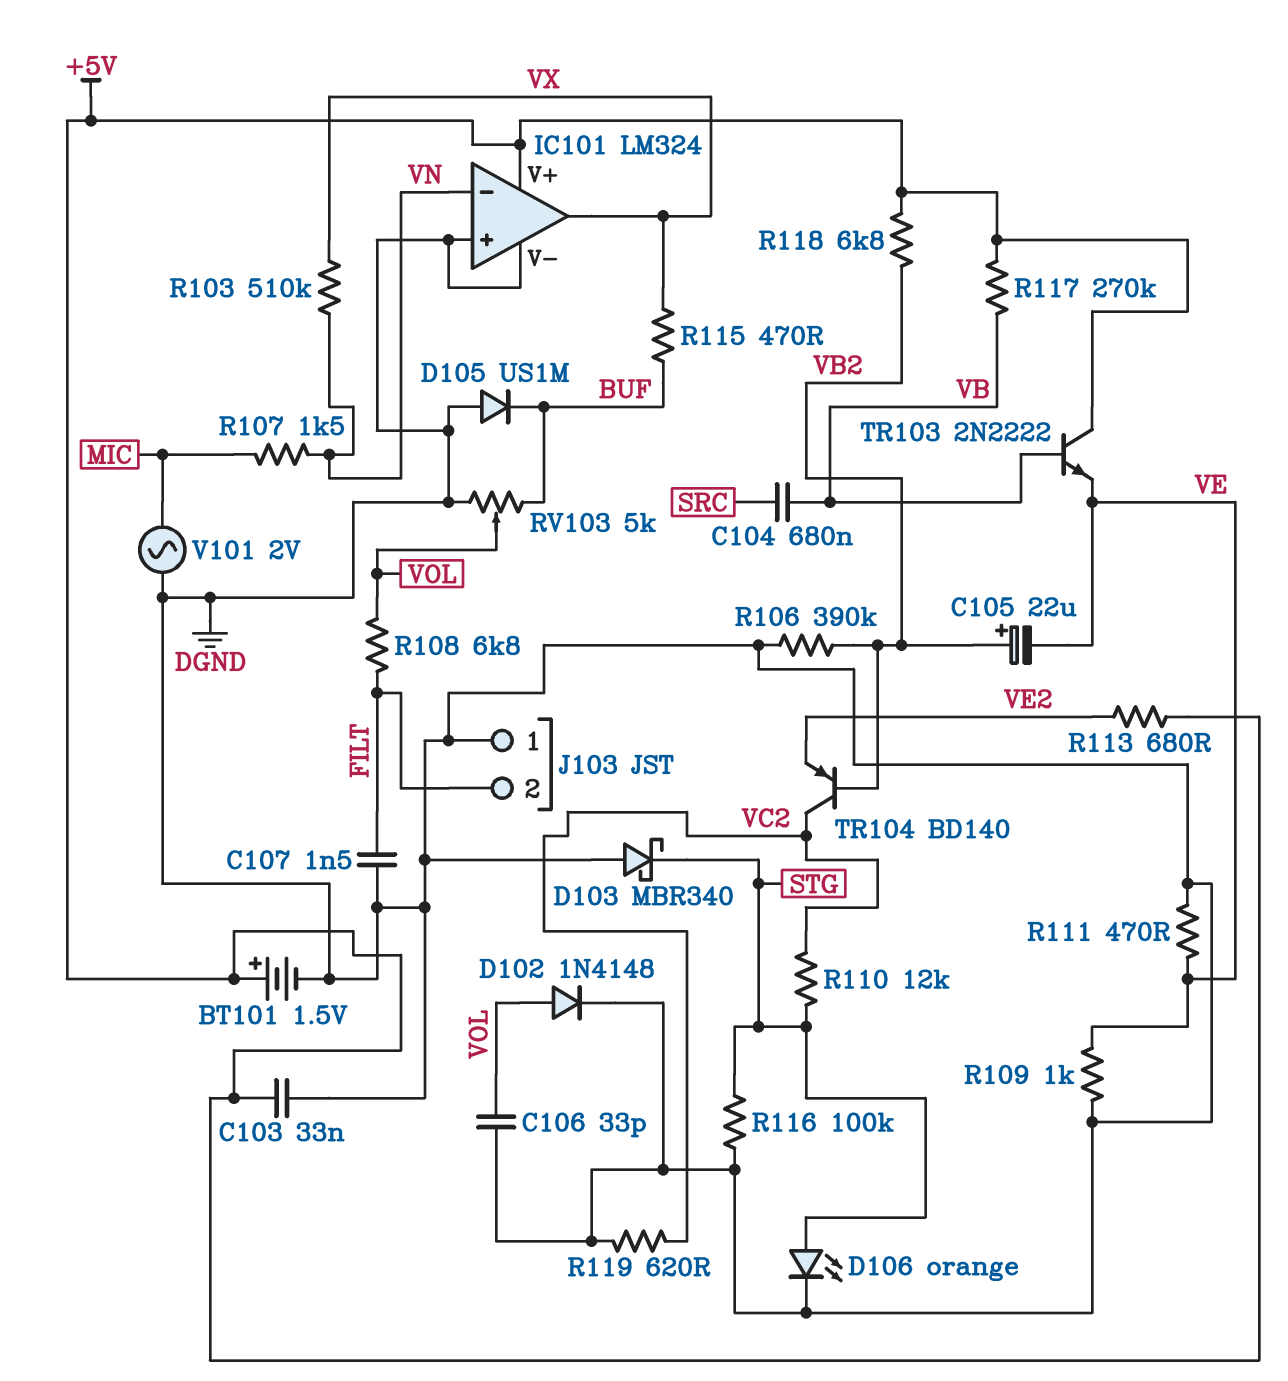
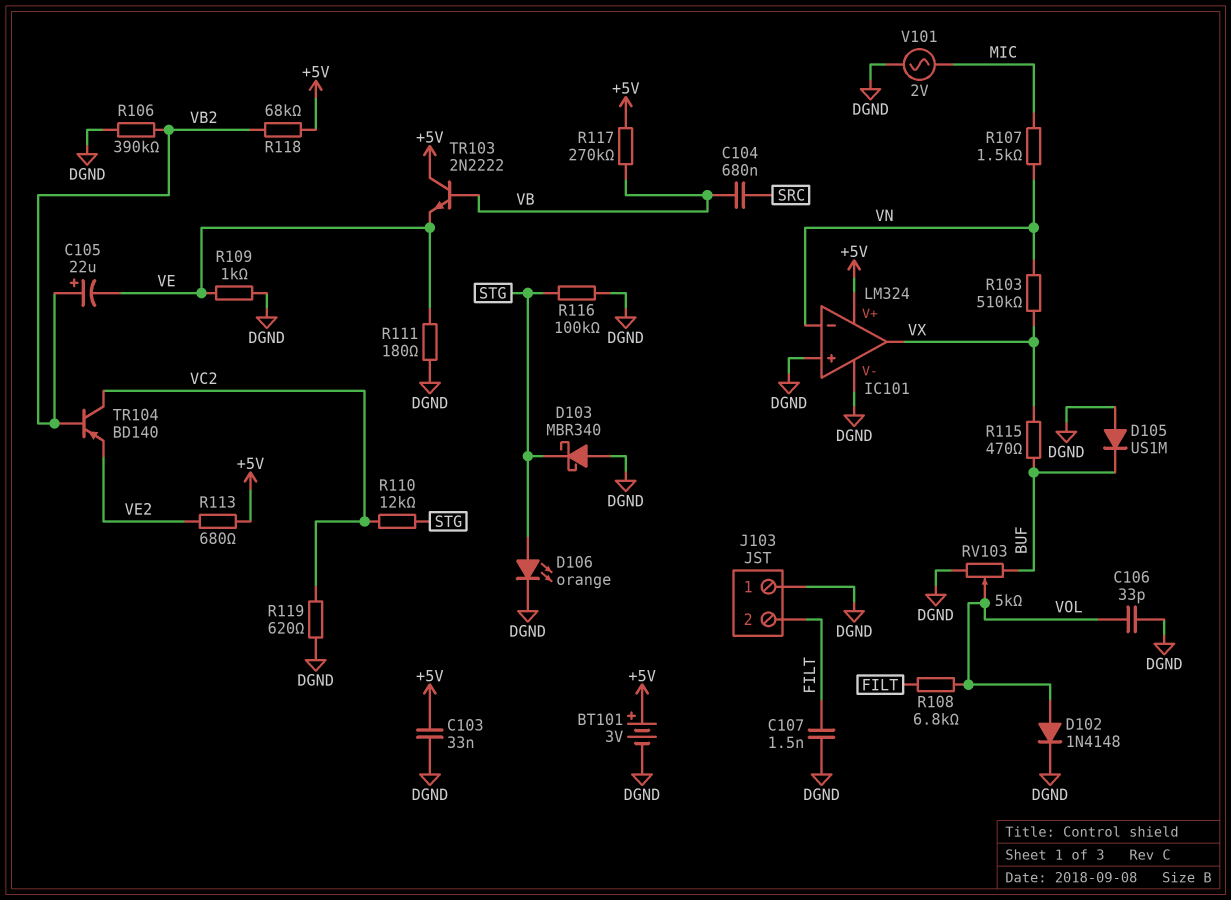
BT101: 1.5V (plus +5V, minus DGND) -> 3V (plus +5V, minus DGND)
R111: 470 (DGND, VE) -> 180 (DGND, VE)
R118: 6.8k (+5V, VB2) -> 68k (+5V, VB2)

